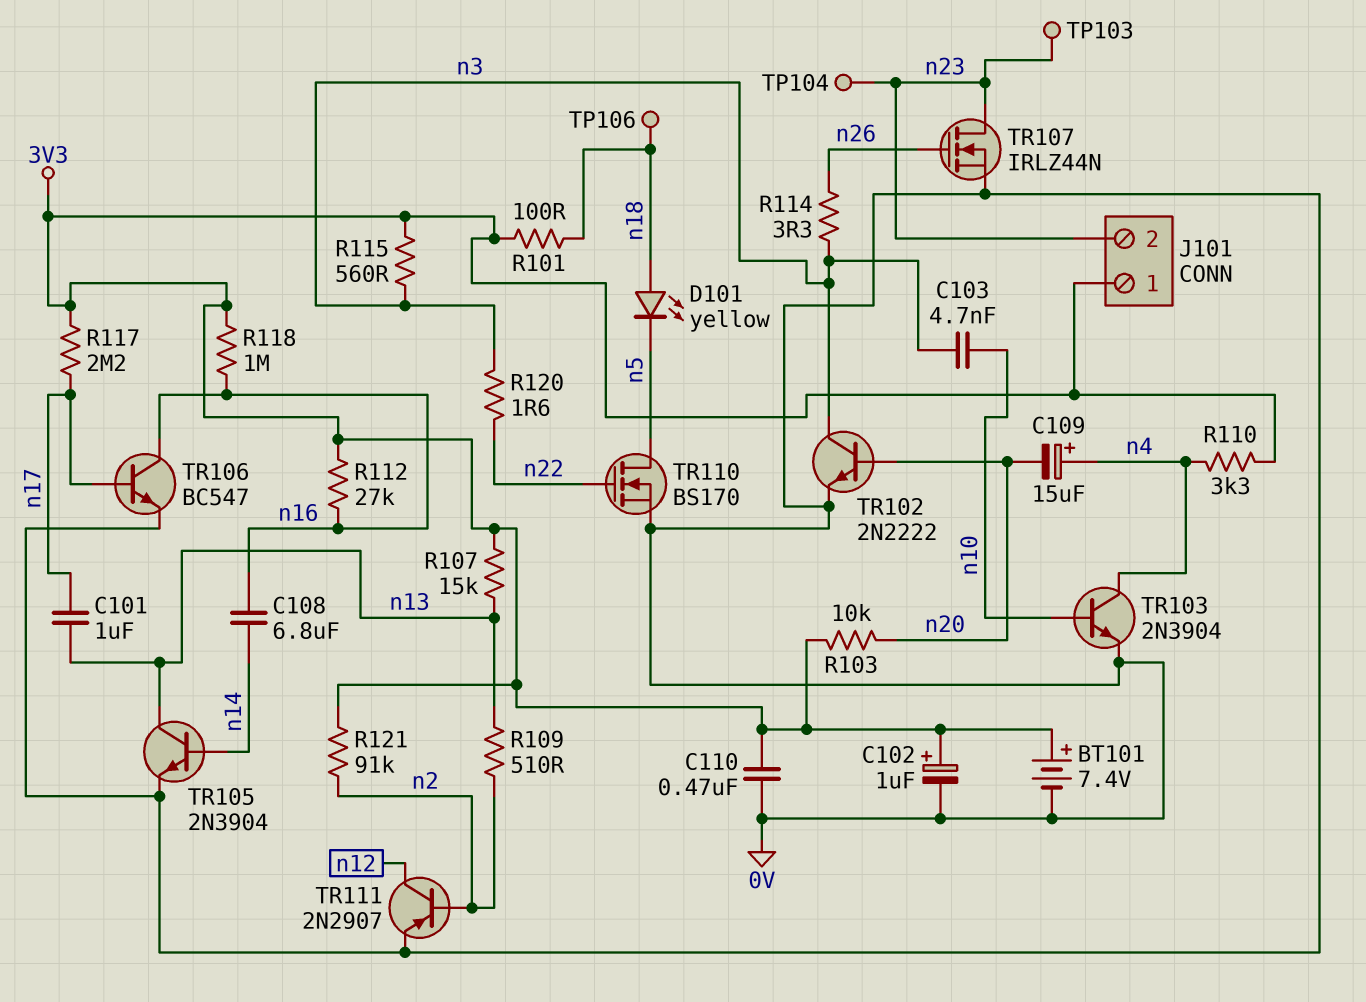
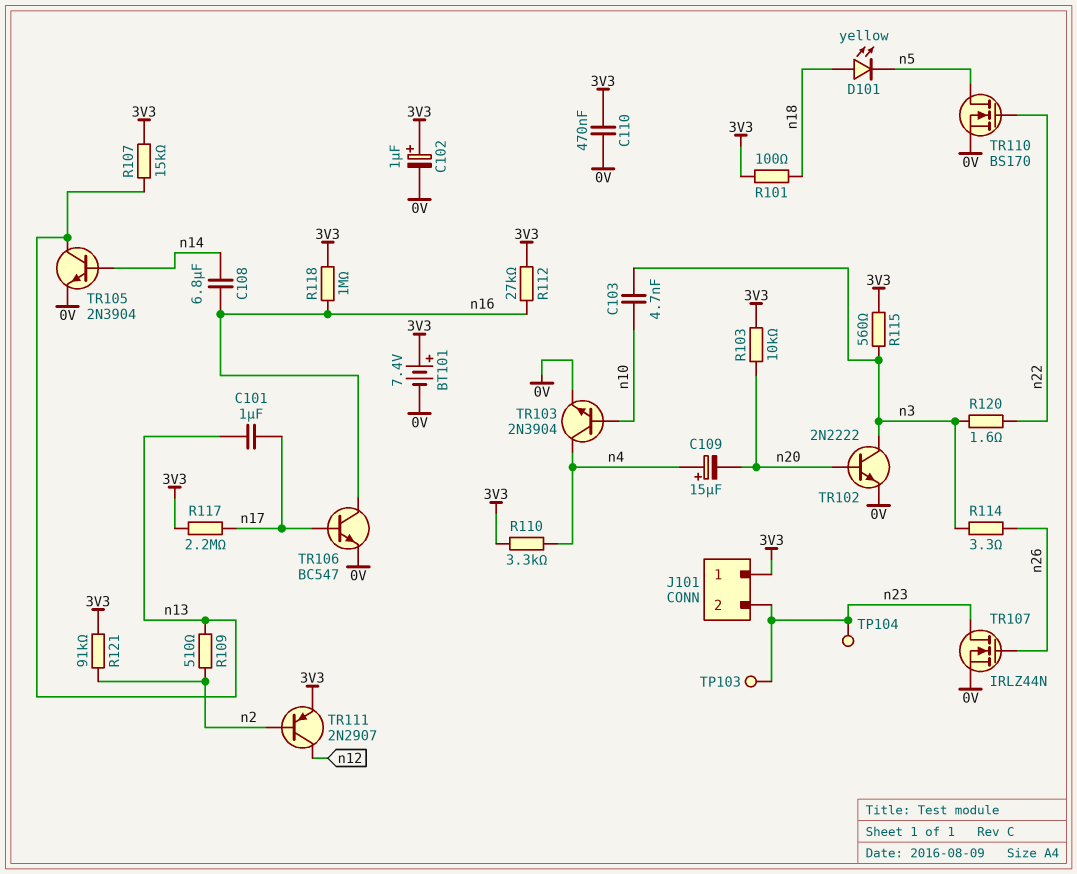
TP106: test point (n18) -> none
TR111: PNP 2N2907 (B n2, C n12, E 0V) -> PNP 2N2907 (B n2, C n12, E 3V3)

